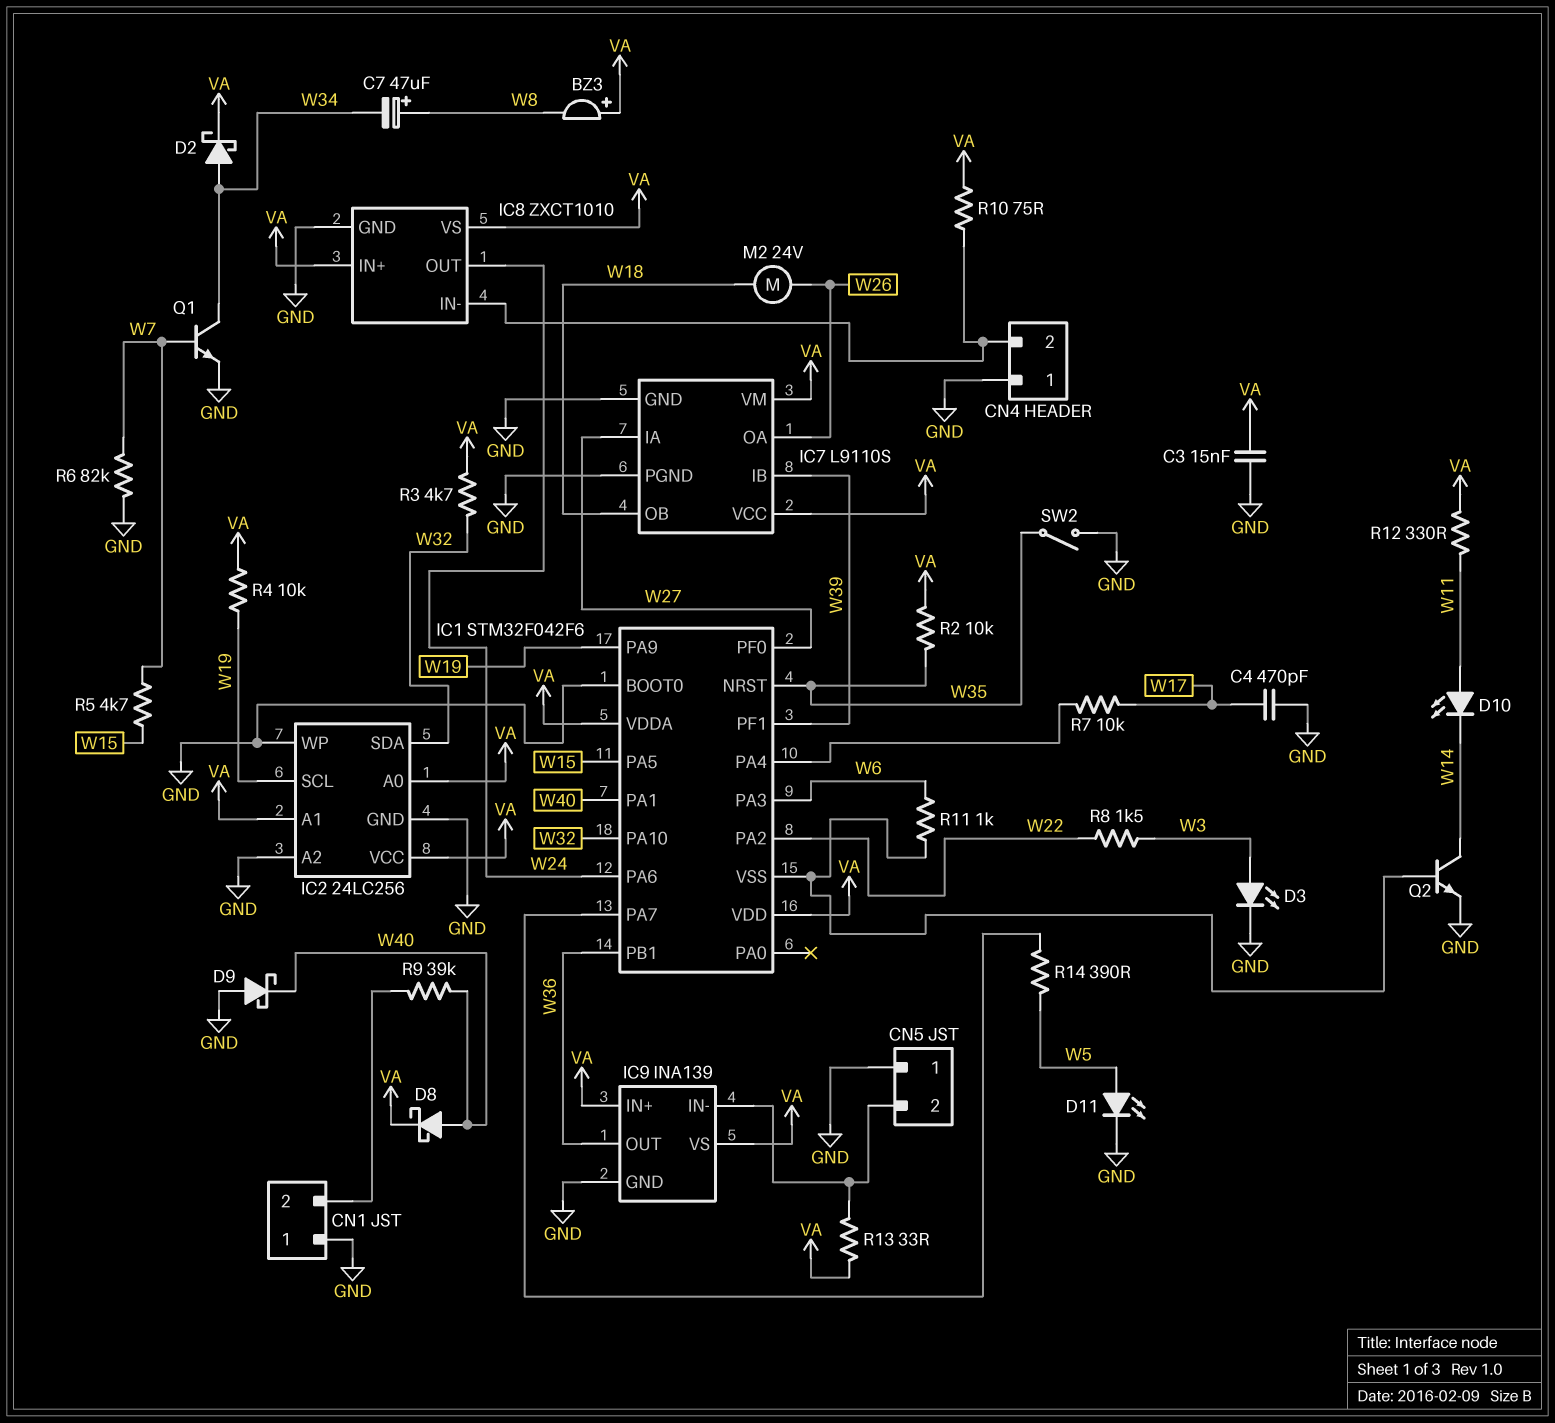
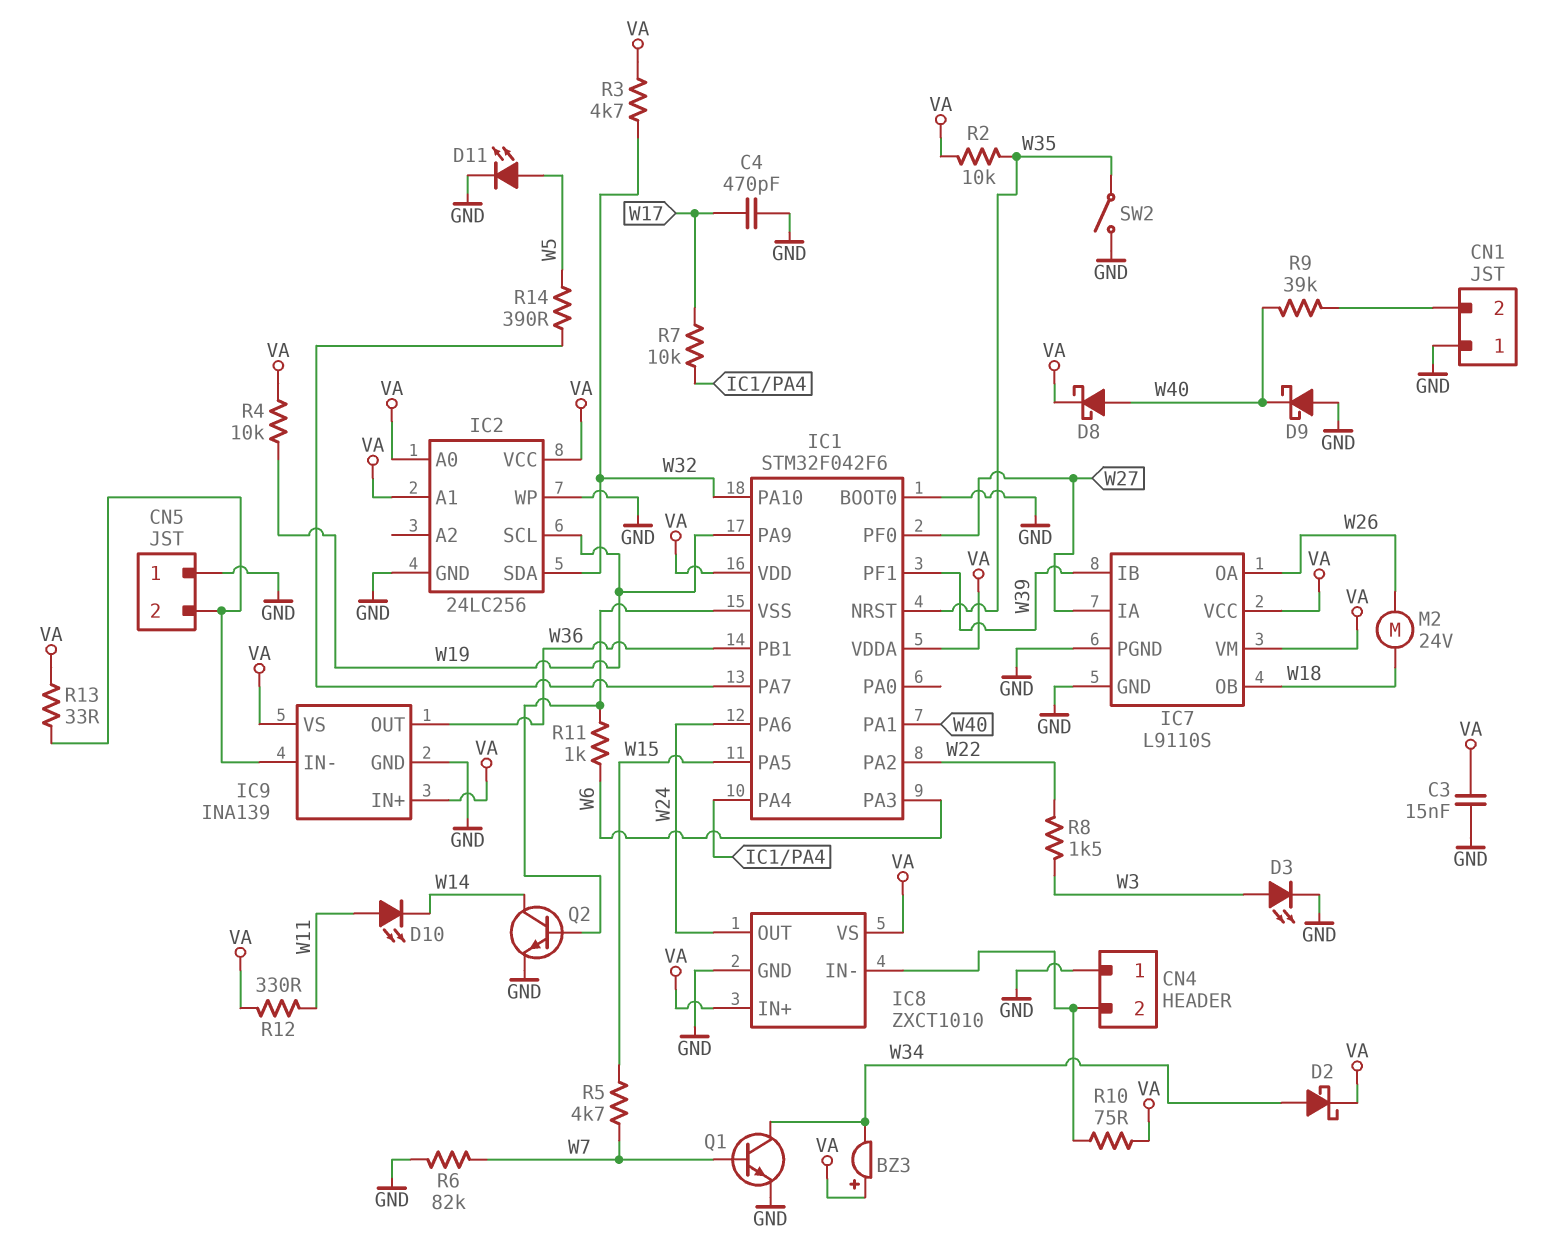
BZ3: buzzer (plus VA, minus W8) -> buzzer (plus VA, minus W34)
C7: 47uF (plus W8, minus W34) -> none
IC2 pin A2: GND -> none

